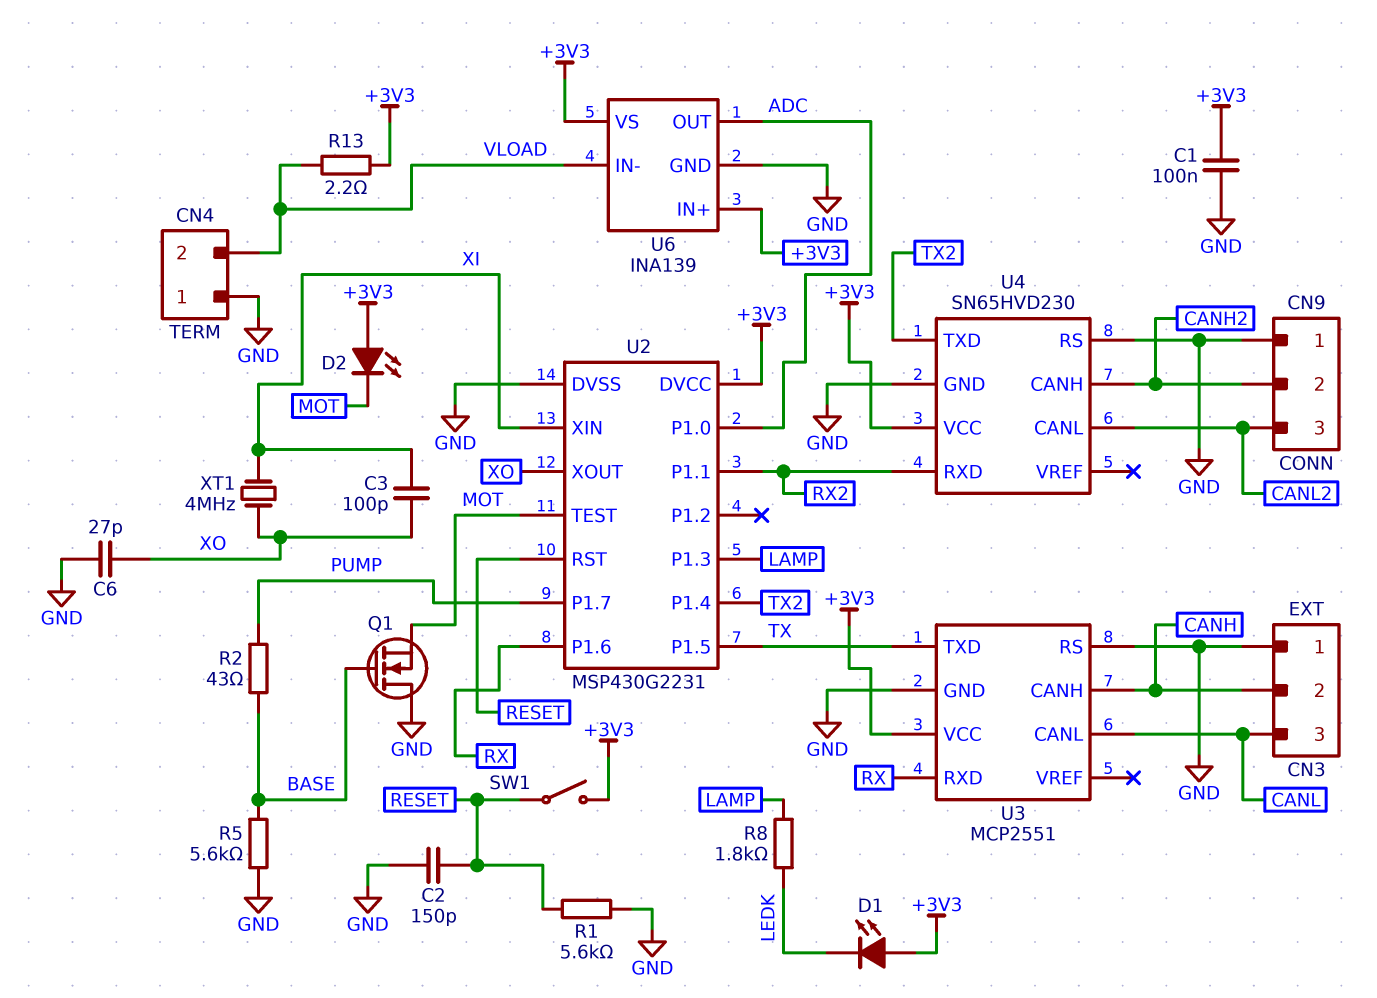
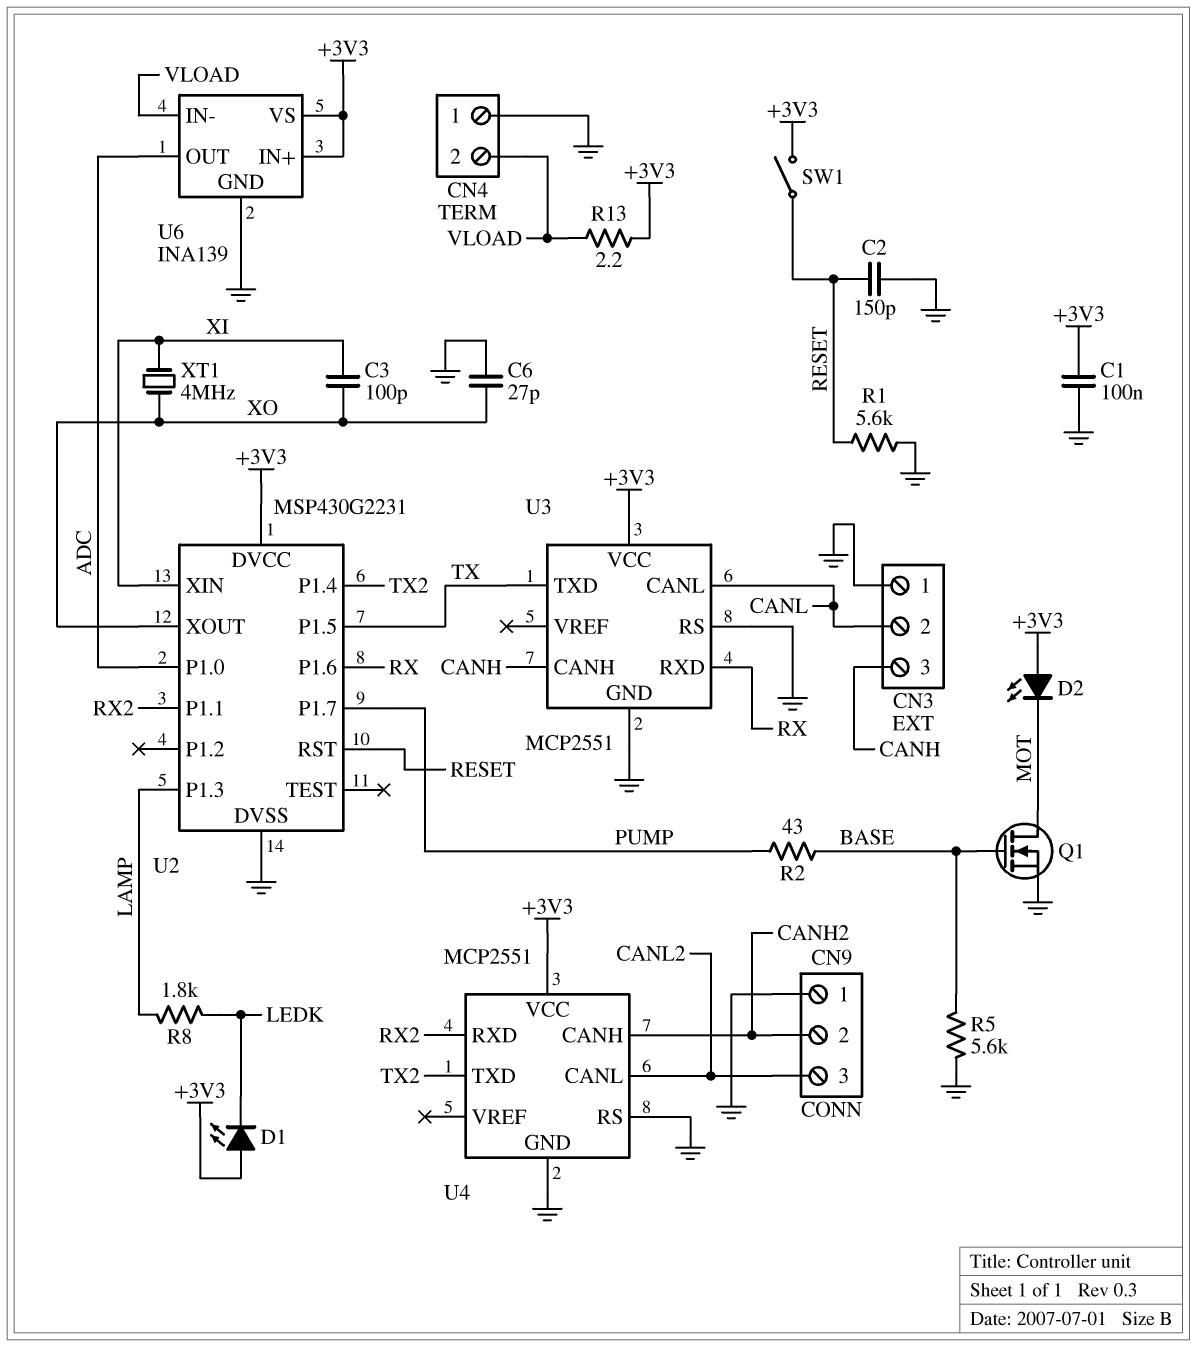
CN3 pin 2: CANH -> CANL
CN3 pin 3: CANL -> CANH
Q1: NMOS (G BASE, D GND, S MOT) -> NMOS (G BASE, D MOT, S GND)
U2 pin TEST: MOT -> none
U4: SN65HVD230 -> MCP2551

